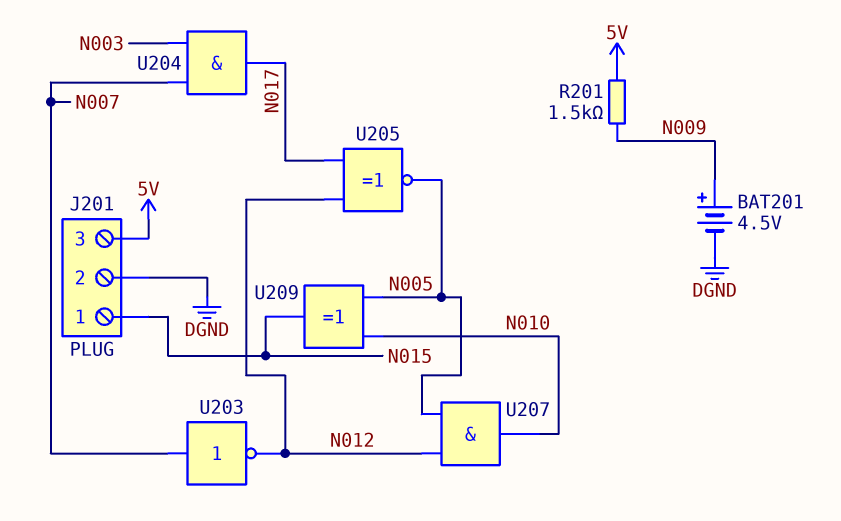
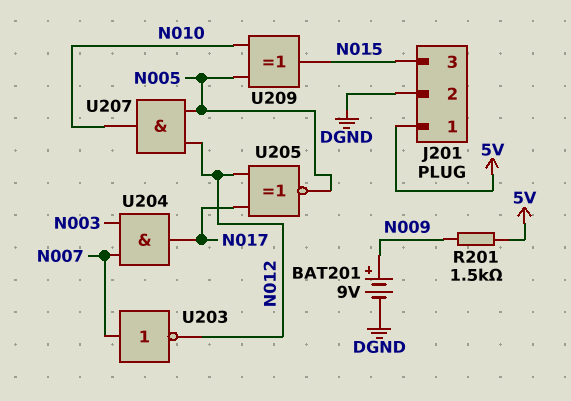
BAT201: 4.5V (plus N009, minus DGND) -> 9V (plus N009, minus DGND)
J201 pin 1: N015 -> 5V
J201 pin 3: 5V -> N015

